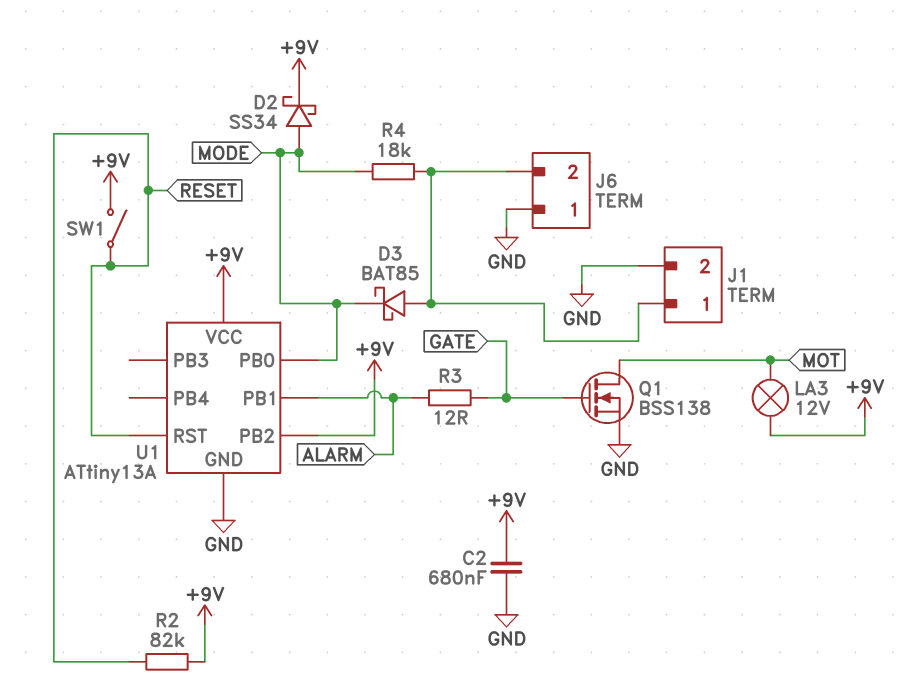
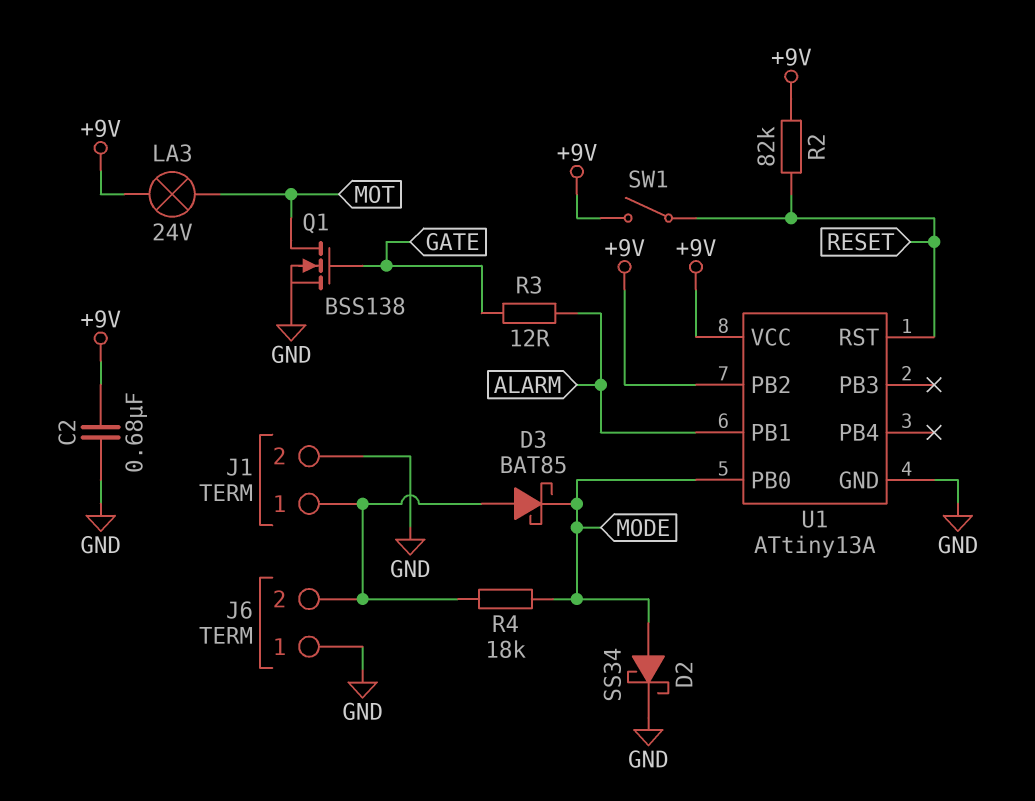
D2: schottky SS34 (A MODE, K +9V) -> schottky SS34 (A MODE, K GND)
LA3: lamp 12V (+9V, MOT) -> lamp 24V (+9V, MOT)

